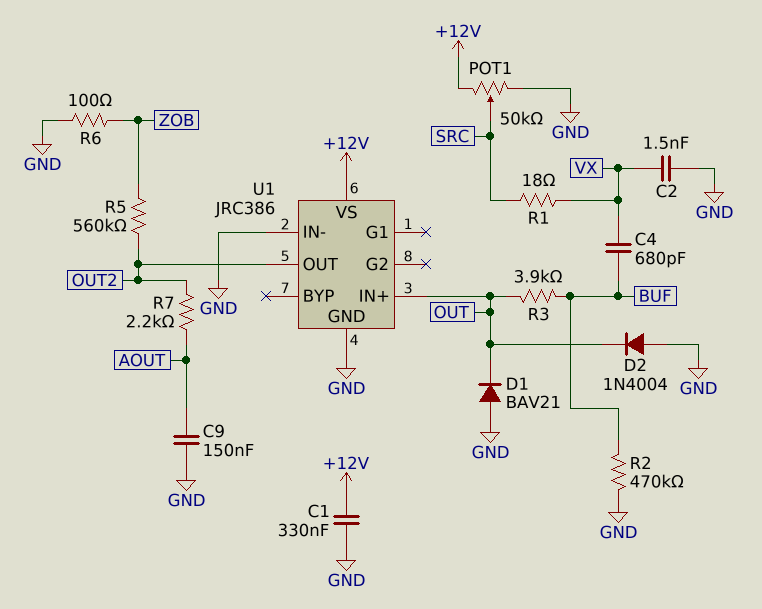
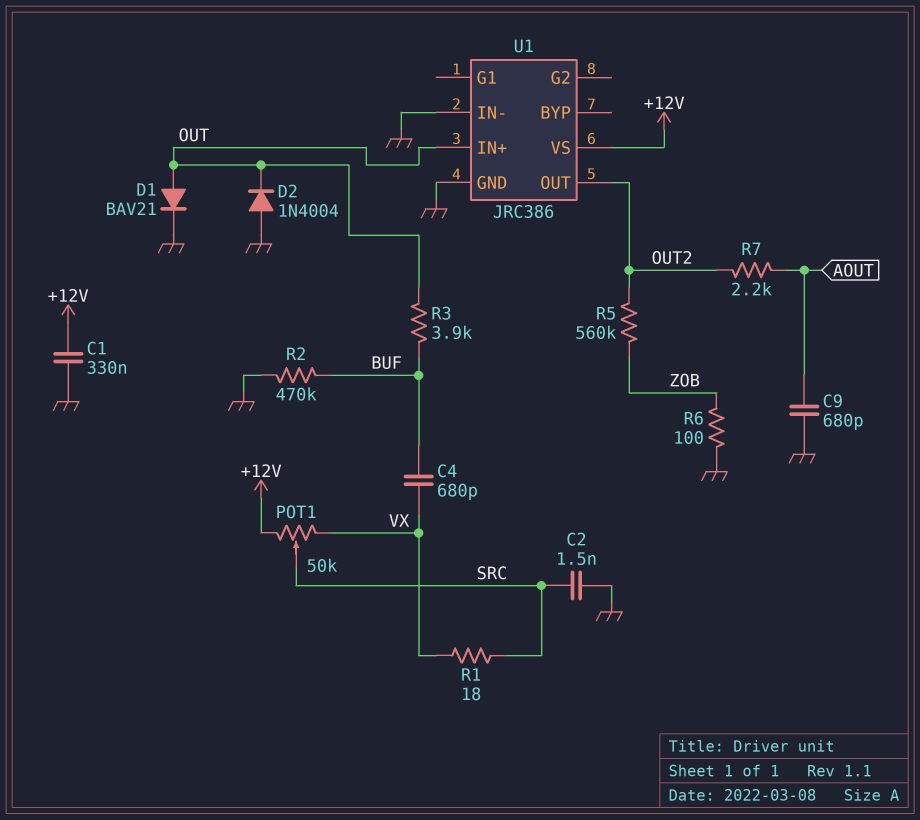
C2: 1.5nF (GND, VX) -> 1.5nF (GND, SRC)
C9: 150nF (AOUT, GND) -> 680pF (AOUT, GND)
D1: diode BAV21 (A GND, K OUT) -> diode BAV21 (A OUT, K GND)
POT1: 50k (+12V, GND, wiper SRC) -> 50k (+12V, VX, wiper SRC)

